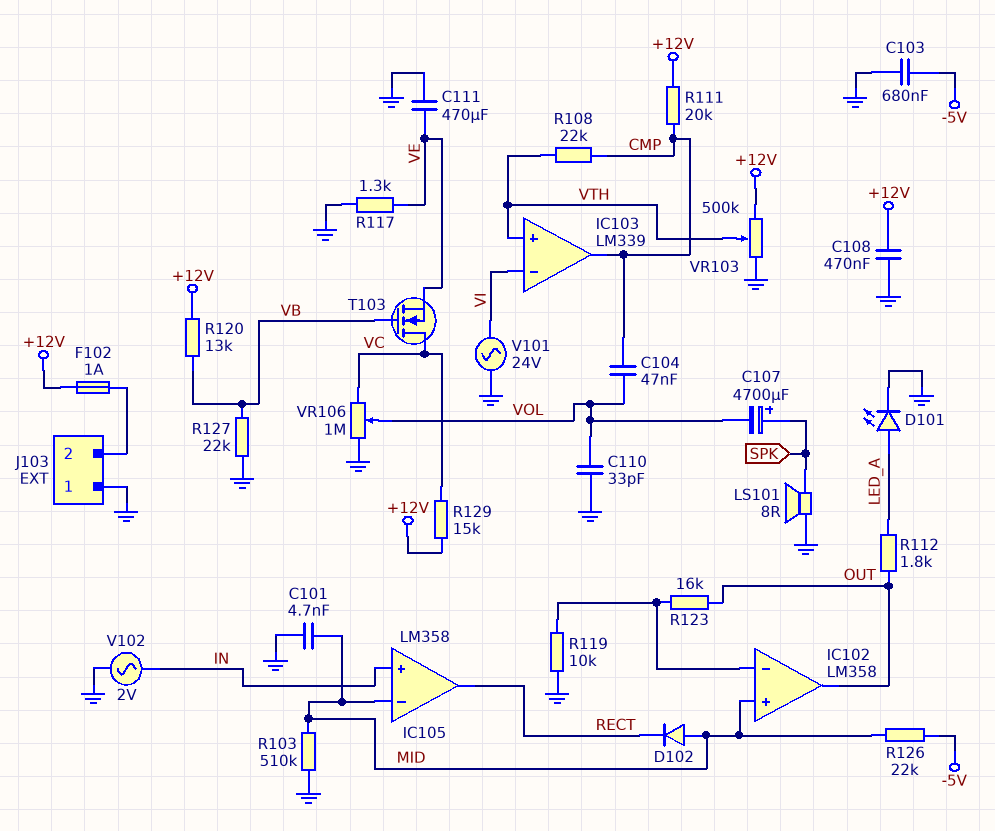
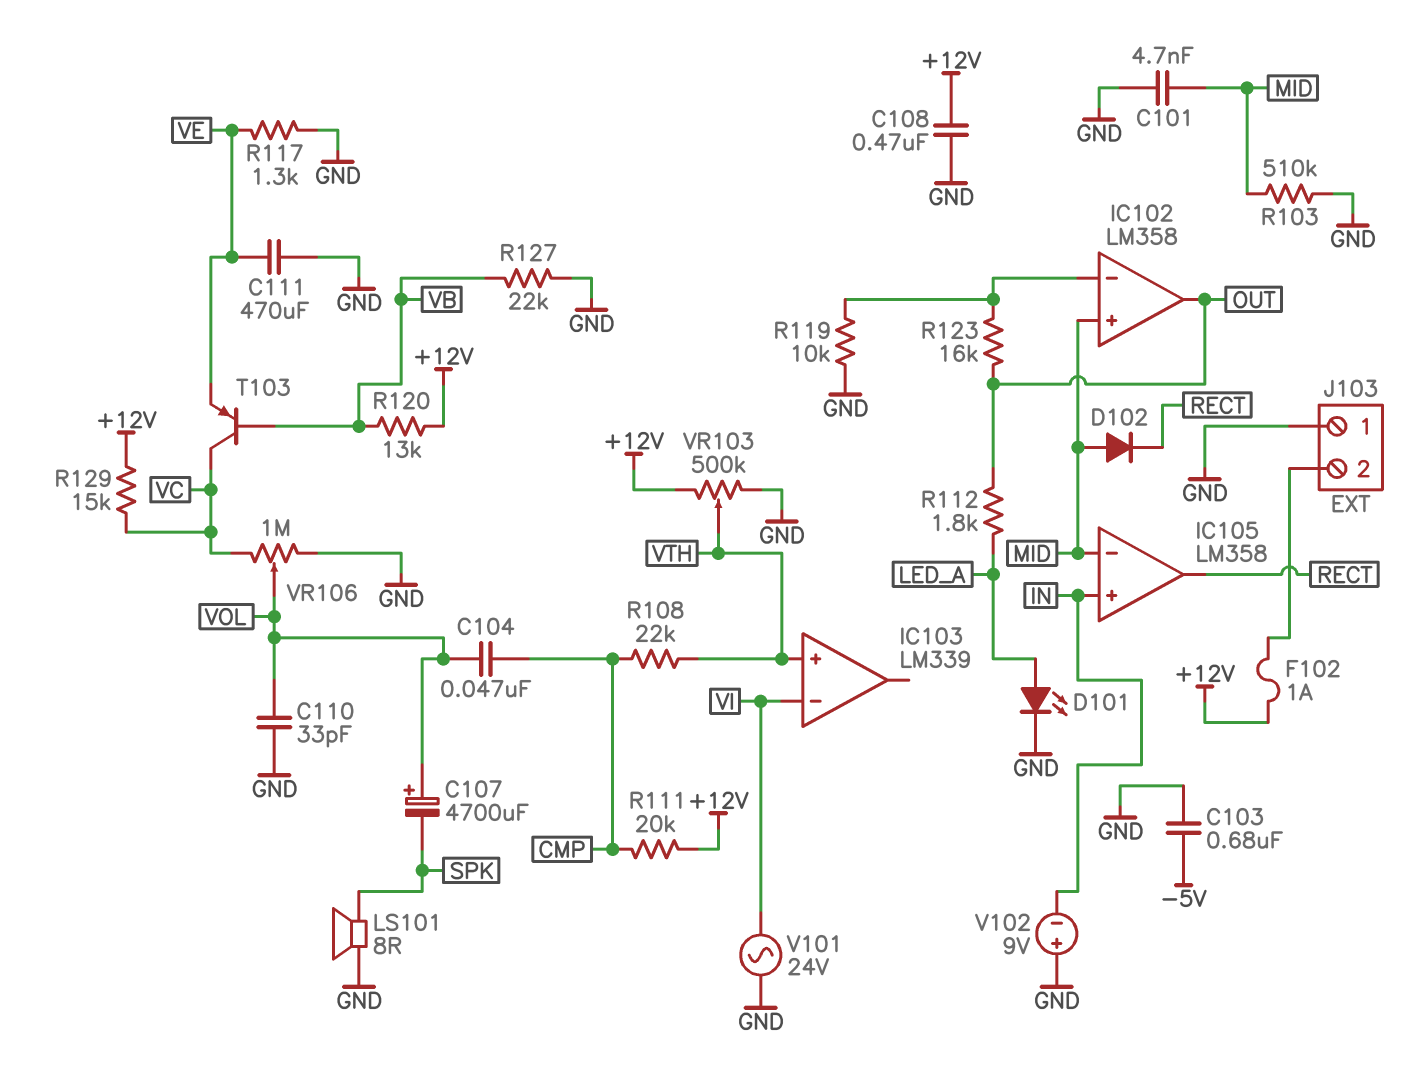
C107: 4700uF (plus SPK, minus VOL) -> 4700uF (plus VOL, minus SPK)
IC103 pin out: CMP -> none
R126: 22k (-5V, MID) -> none
T103: NMOS (G VB, D VC, S VE) -> PNP (B VB, C VC, E VE)
V102: AC 2V (GND, IN) -> 9V (plus GND, minus IN)

